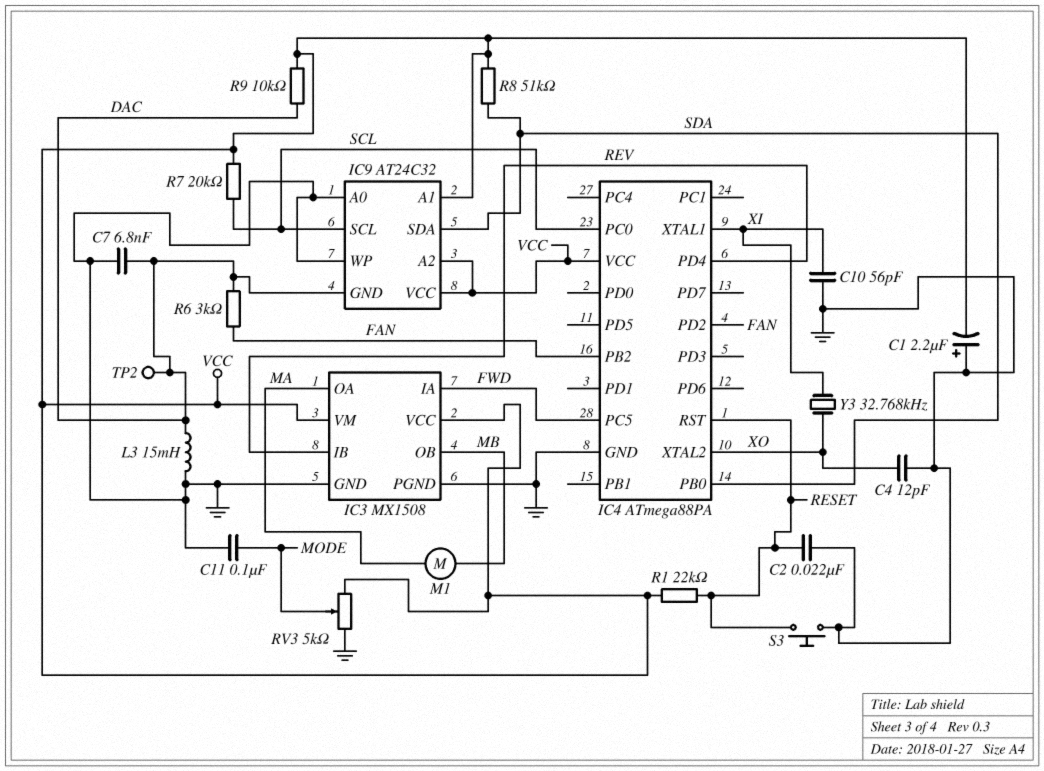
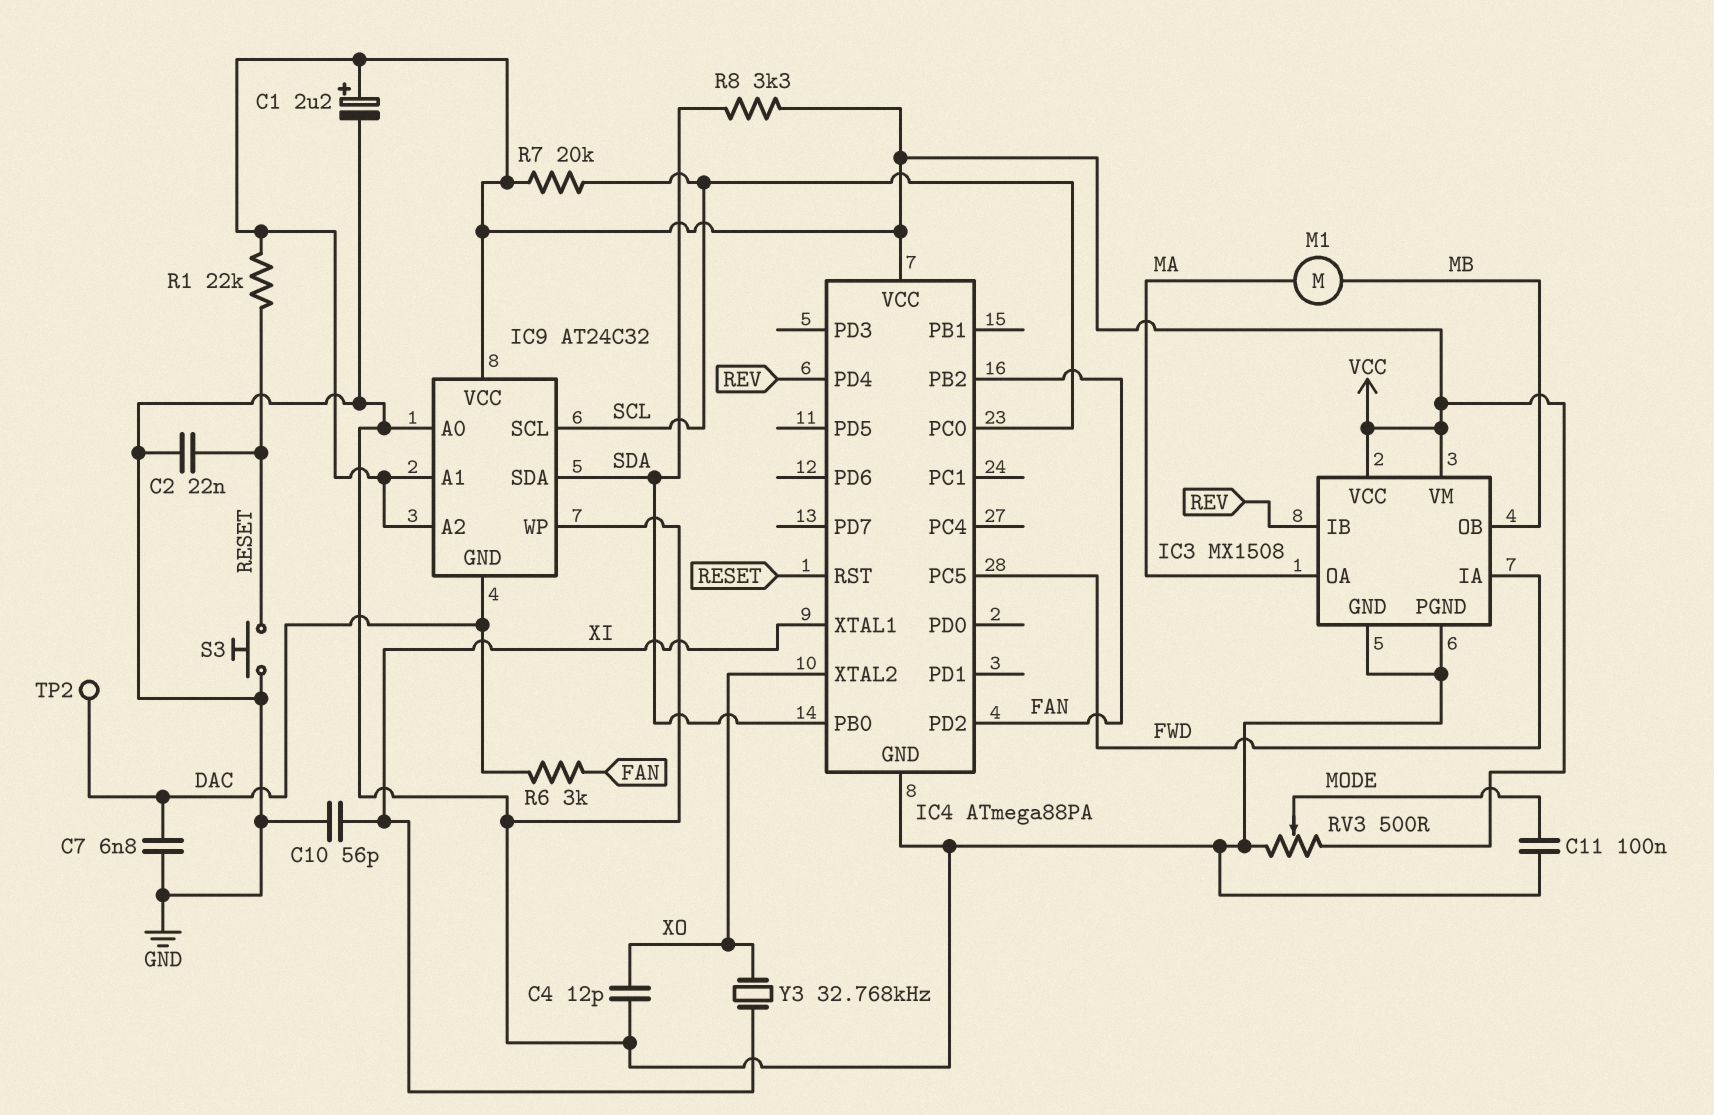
C1: 2.2uF (plus GND, minus VCC) -> 2.2uF (plus VCC, minus GND)
L3: 15mH (DAC, GND) -> none
R8: 51k (SDA, VCC) -> 3.3k (SDA, VCC)
R9: 10k (DAC, VCC) -> none
RV3: 5k (GND, VCC, wiper MODE) -> 500 (GND, VCC, wiper MODE)

